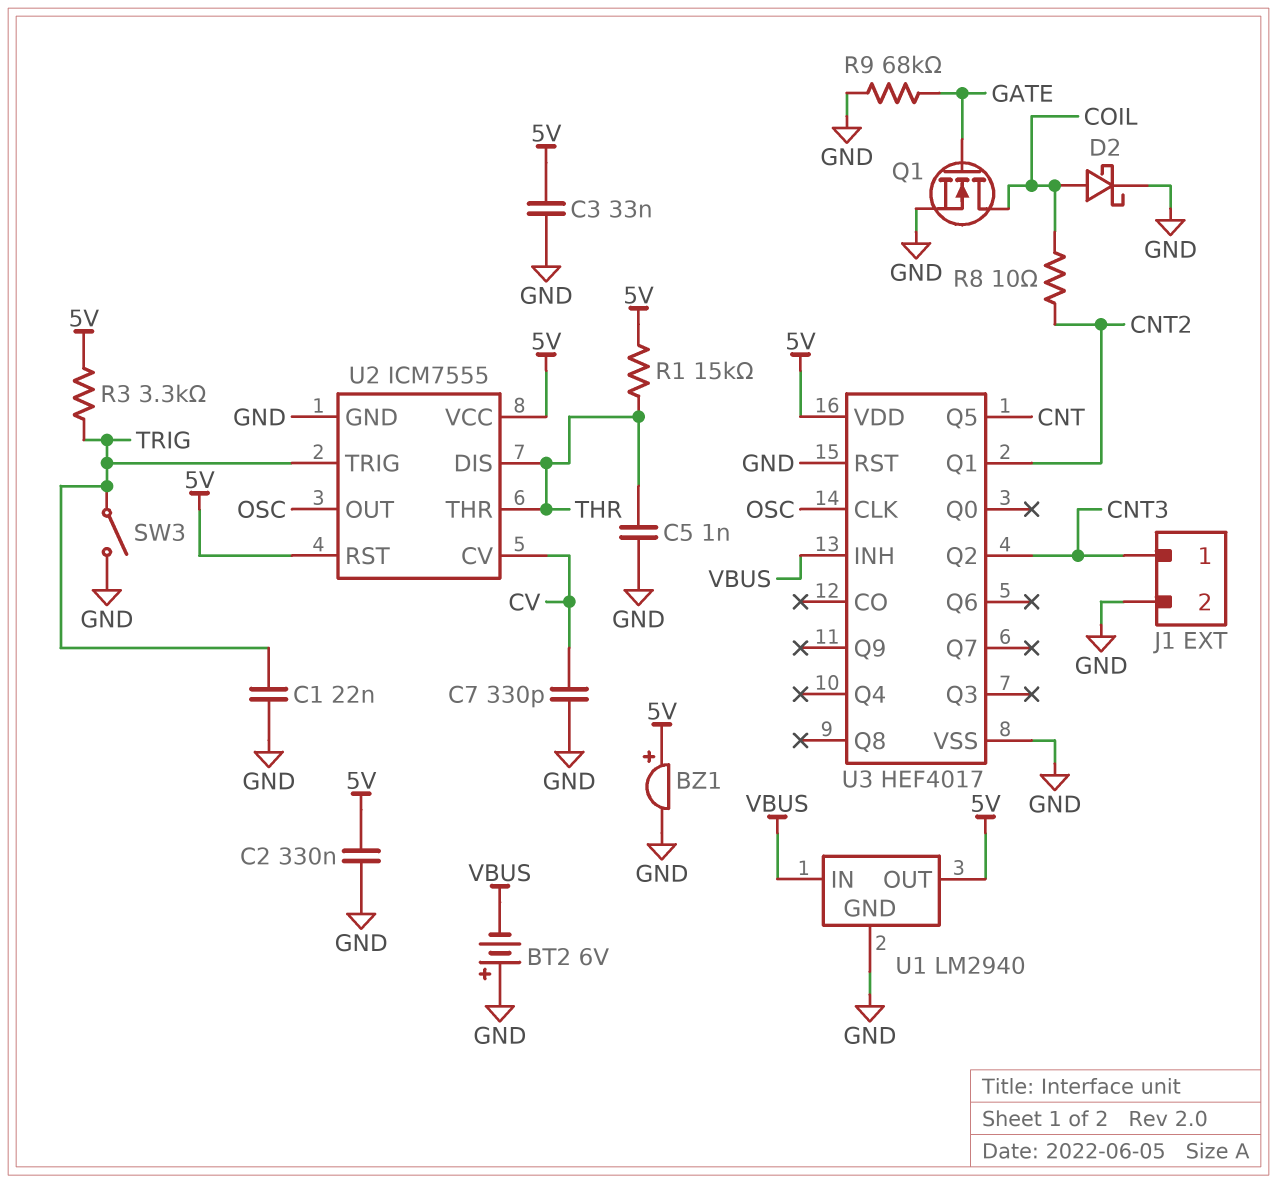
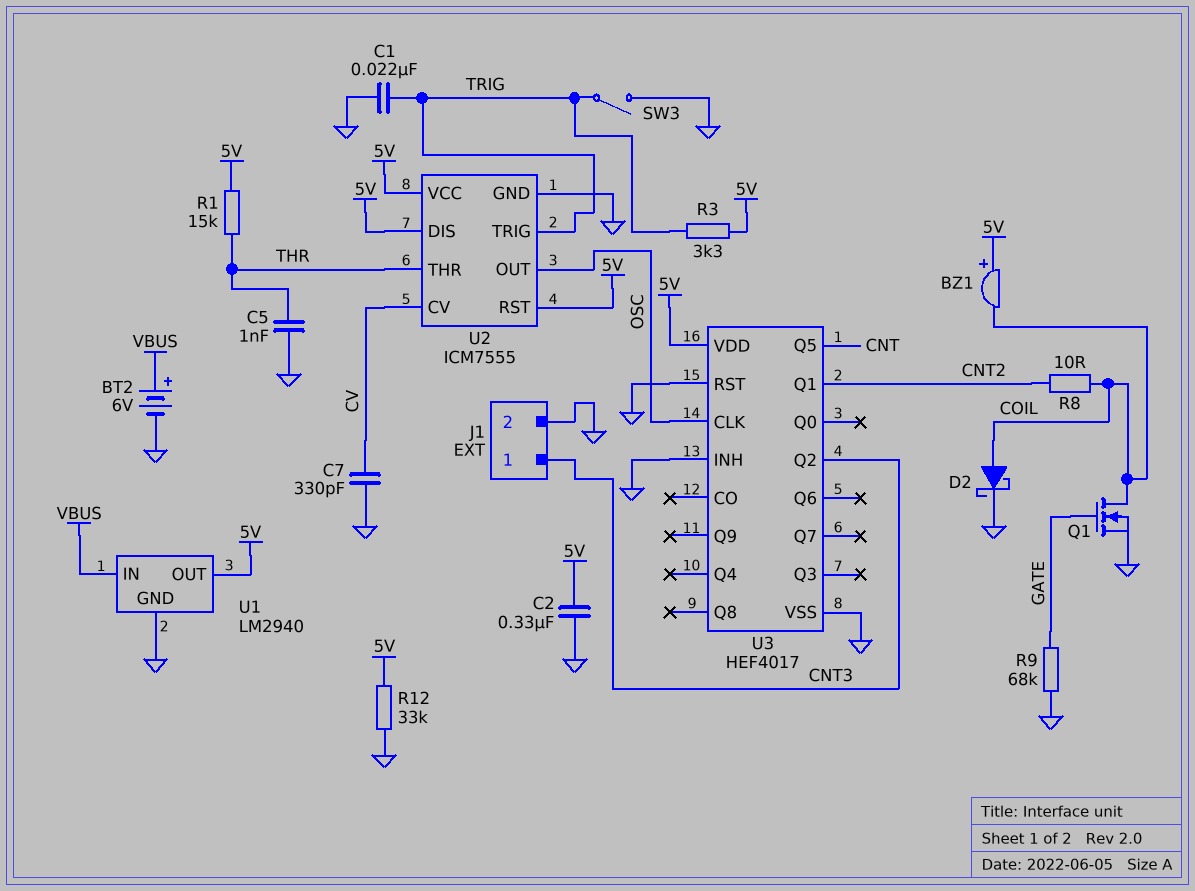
BT2: 6V (plus GND, minus VBUS) -> 6V (plus VBUS, minus GND)
BZ1: buzzer (plus 5V, minus GND) -> buzzer (plus 5V, minus COIL)
C3: 33nF (5V, GND) -> none
R12: none -> 33k (5V, GND)
U2 pin DIS: THR -> 5V
U3 pin INH: VBUS -> GND

